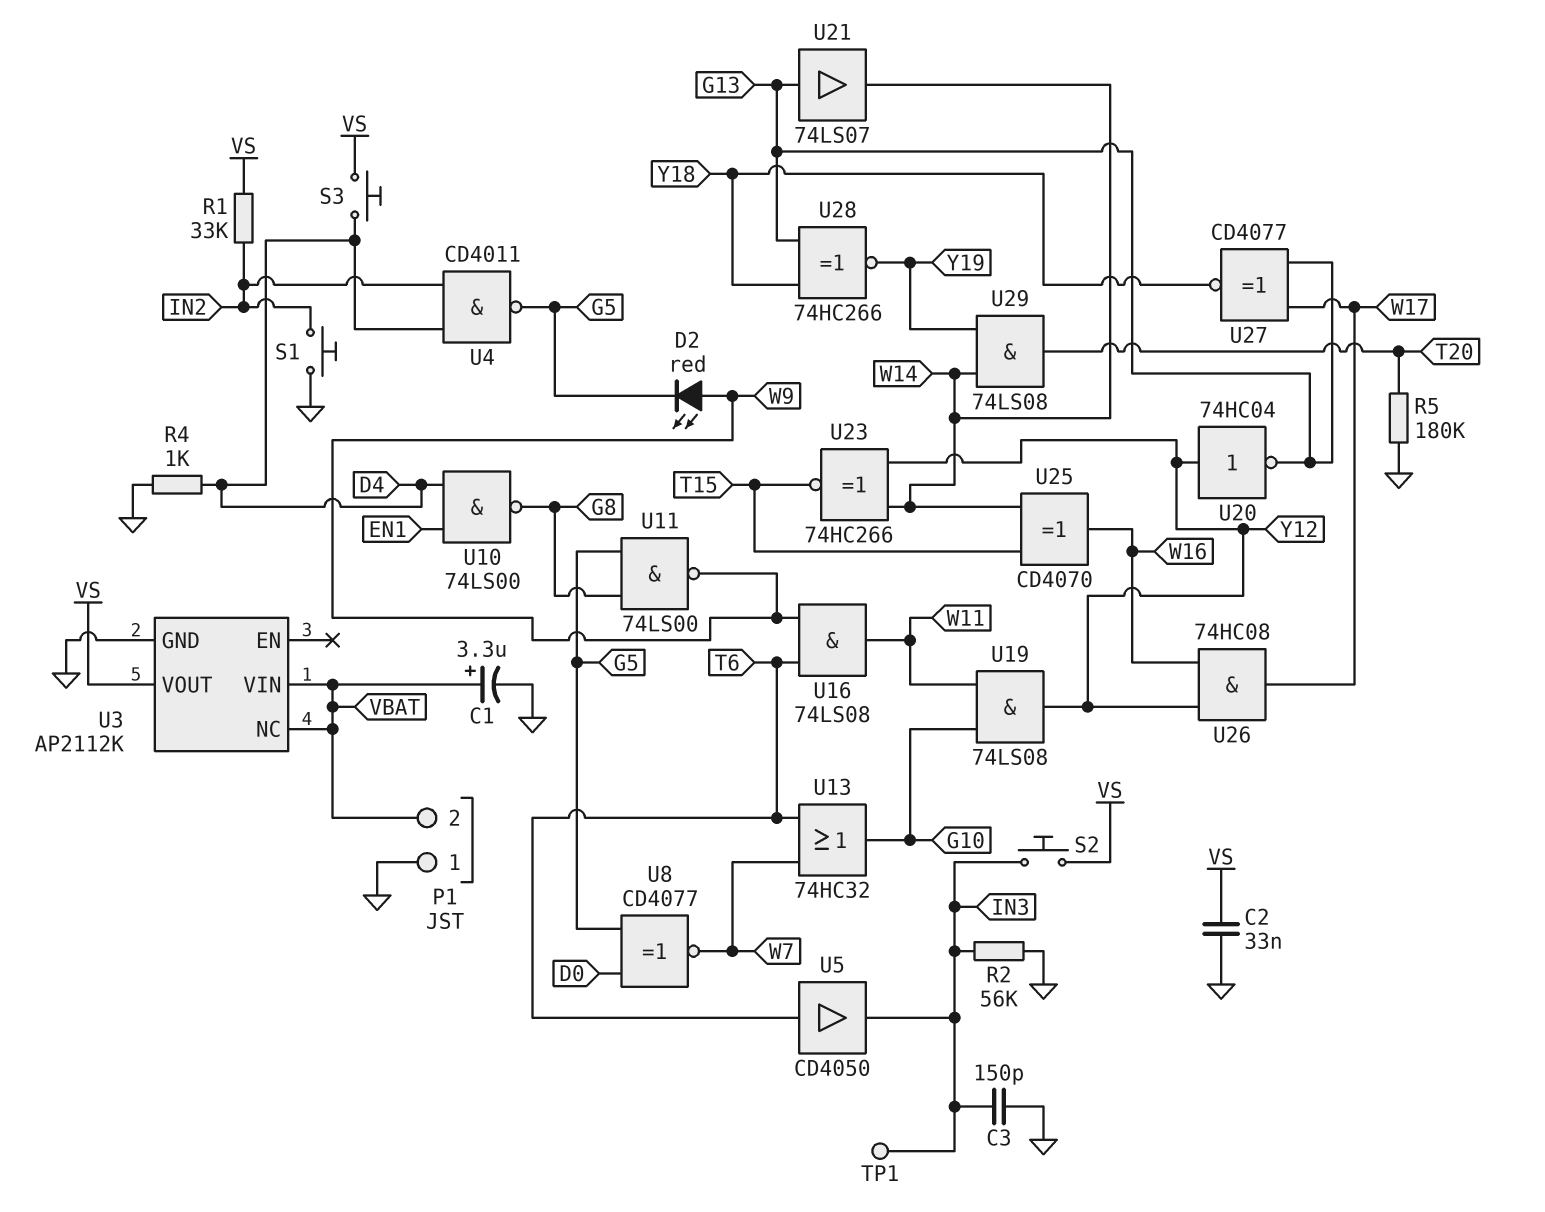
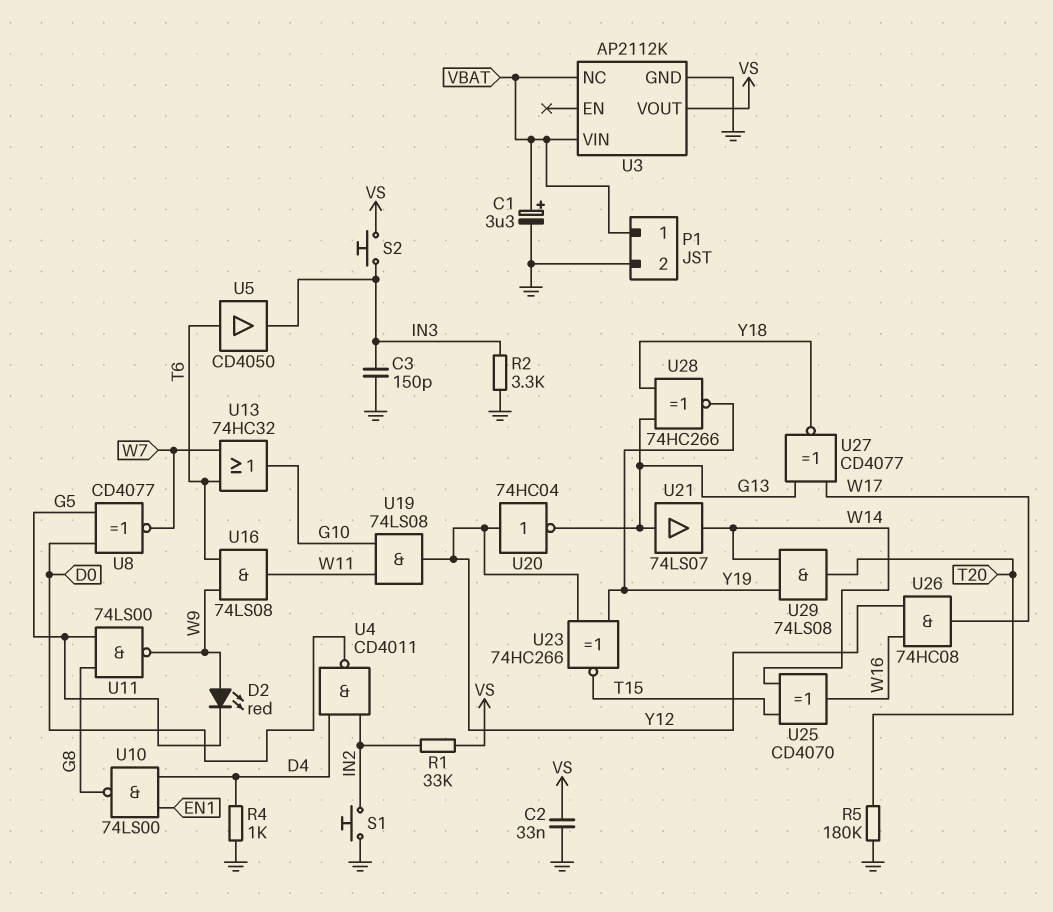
P1 pin 1: GND -> VBAT
P1 pin 2: VBAT -> GND
R2: 56k (GND, IN3) -> 3.3k (GND, IN3)
S3: button (D4, VS) -> none
TP1: test point (IN3) -> none
U4: NAND CD4011 (in D4, in IN2, out G5) -> NAND CD4011 (in D4, in IN2, out D0)
U23: XNOR 74HC266 (in W14, in Y12, out T15) -> XNOR 74HC266 (in Y12, in Y19, out T15)

